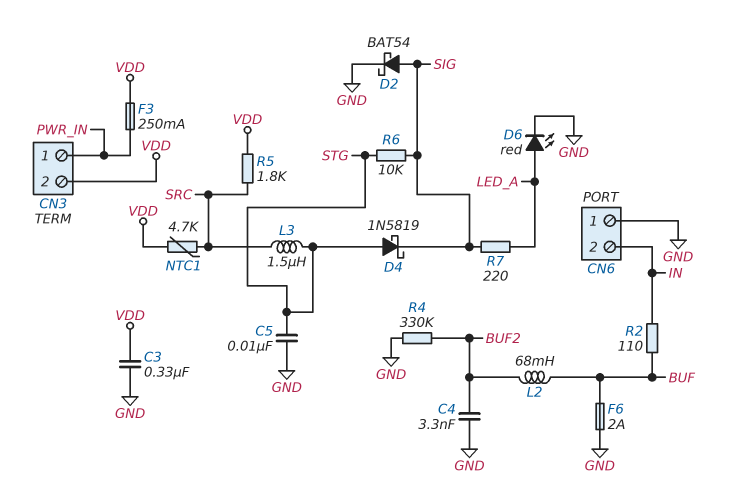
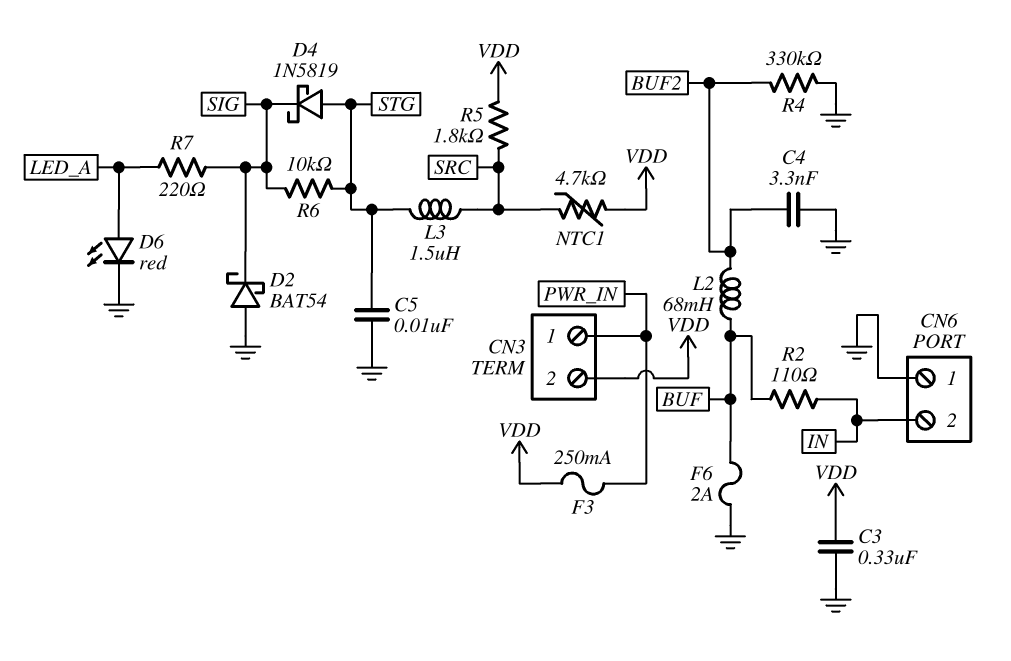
D2: schottky BAT54 (A SIG, K GND) -> schottky BAT54 (A GND, K SIG)

